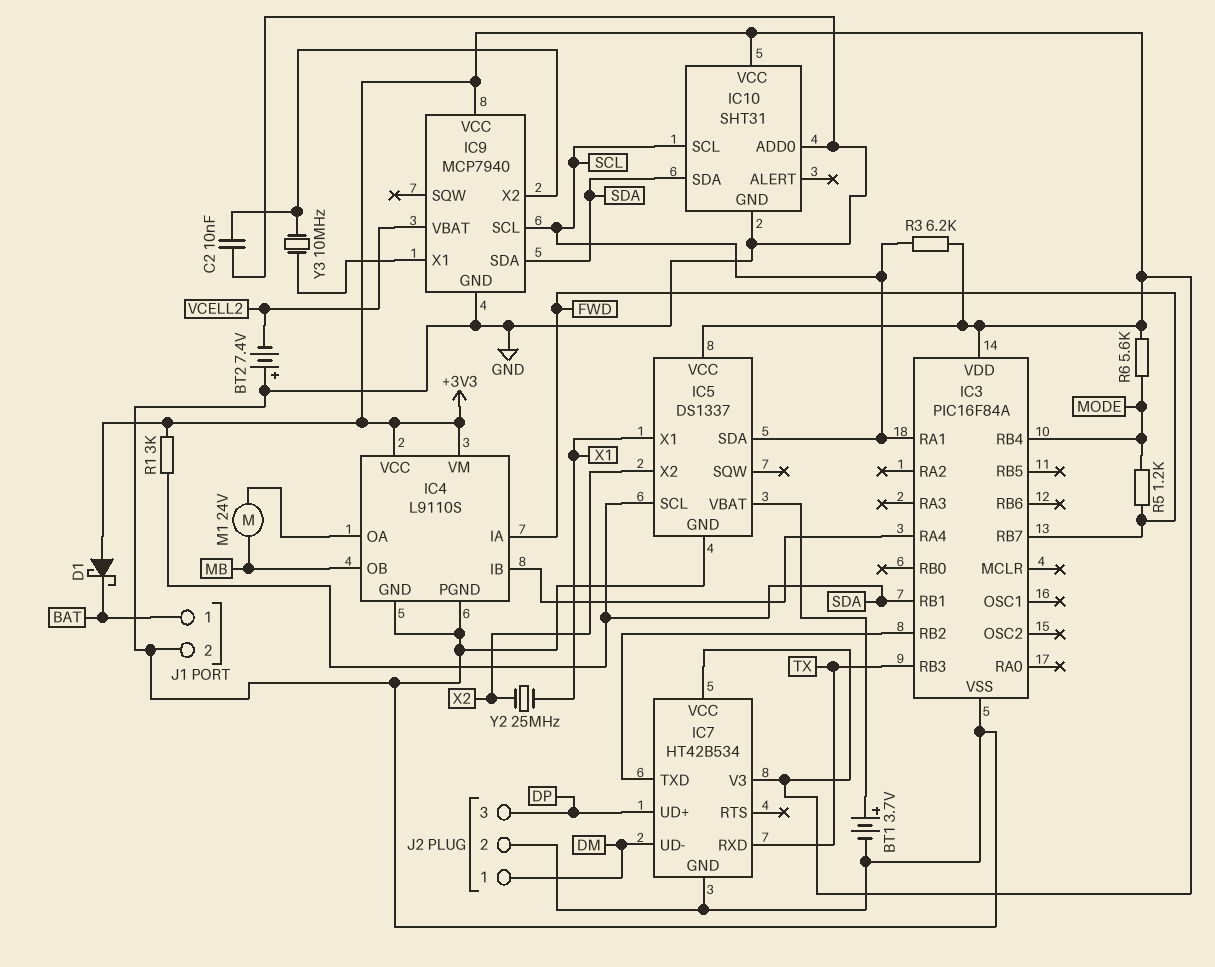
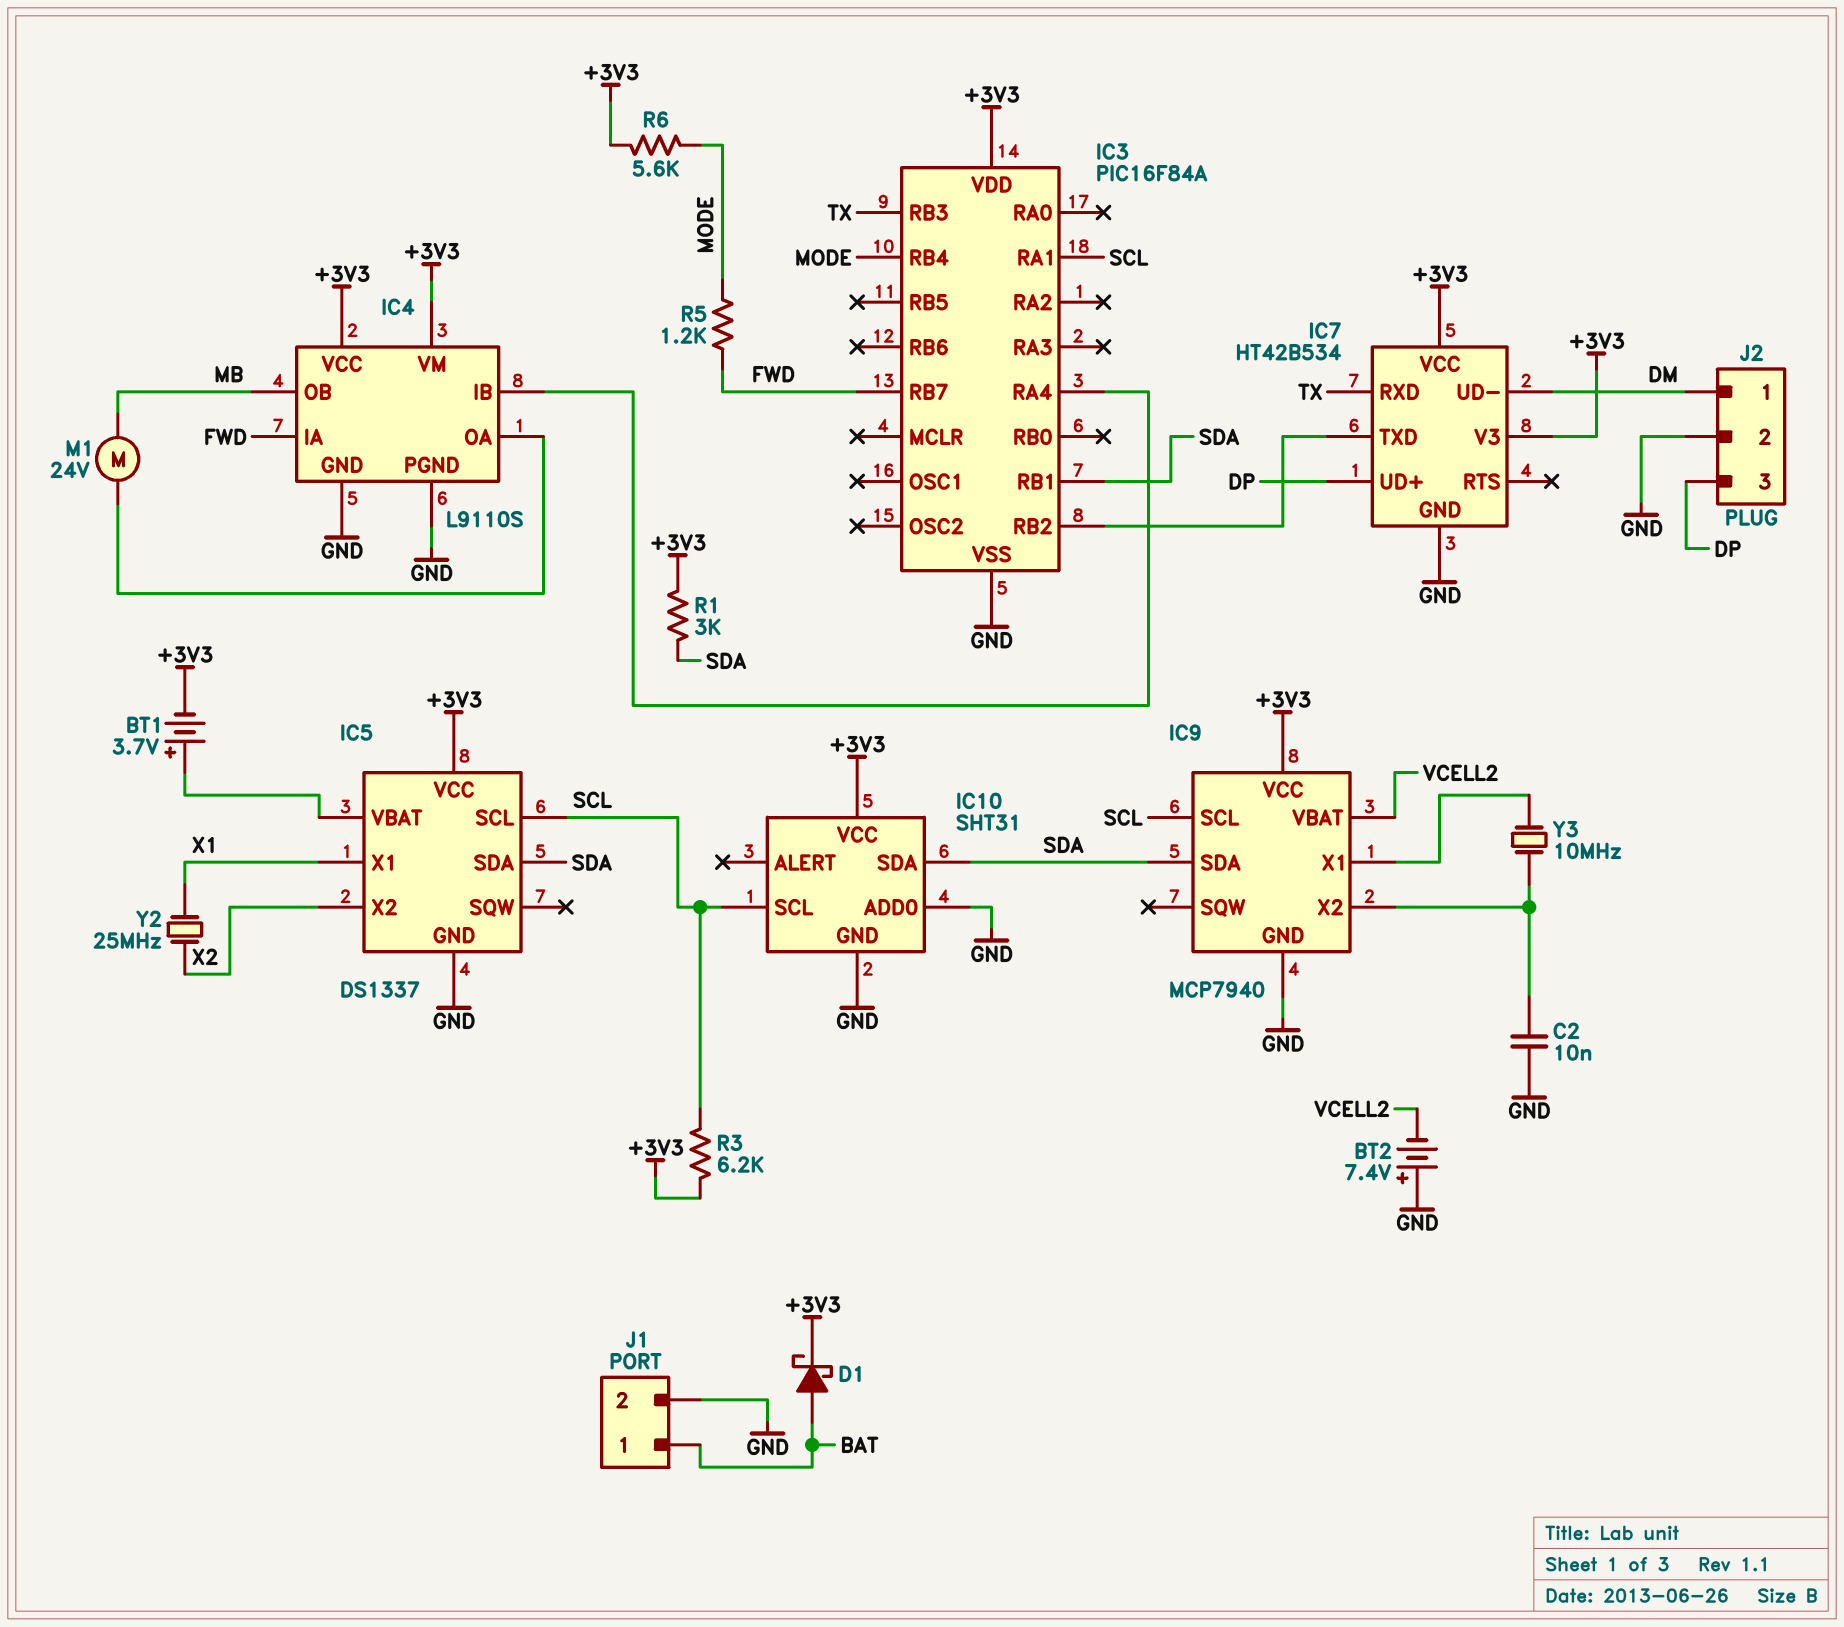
BT1: 3.7V (plus IC5/VBAT, minus GND) -> 3.7V (plus IC5/VBAT, minus +3V3)
D1: schottky (A +3V3, K BAT) -> schottky (A BAT, K +3V3)
IC5 pin SCL: SDA -> SCL
IC5 pin SDA: SCL -> SDA

